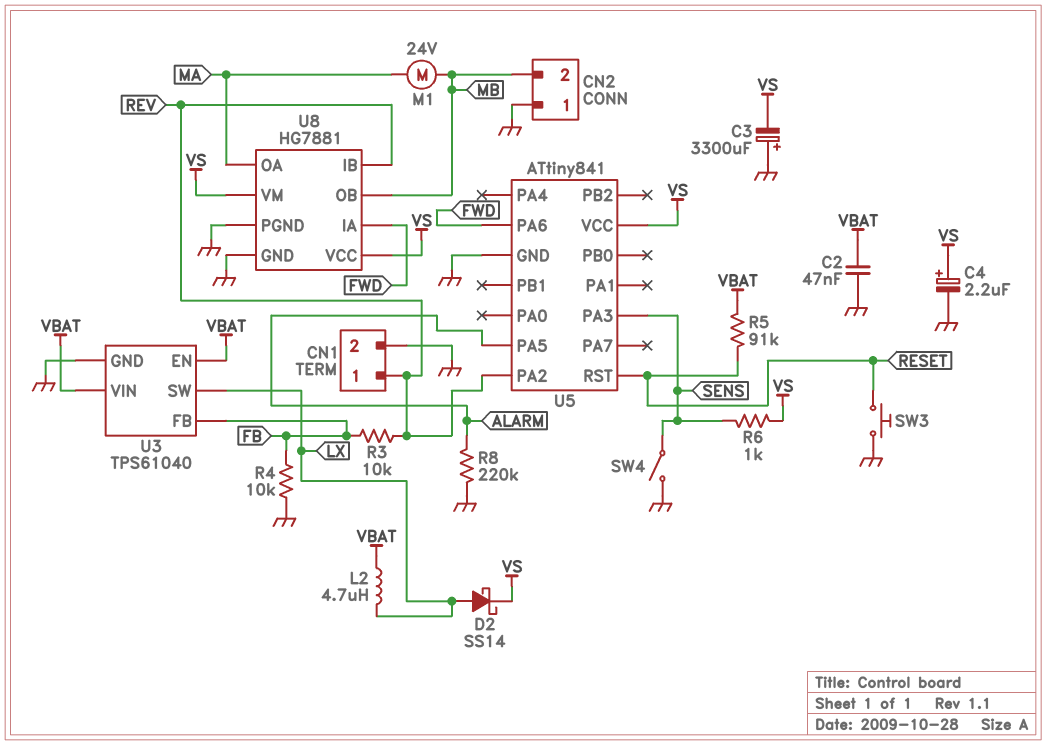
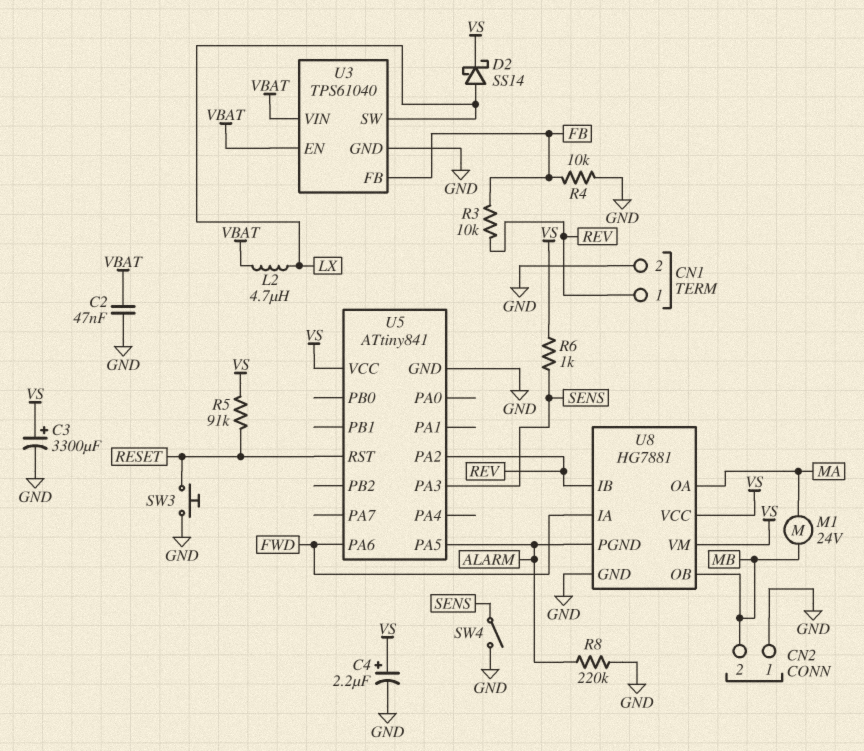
C3: 3300uF (plus GND, minus VS) -> 3300uF (plus VS, minus GND)
R5: 91k (RESET, VBAT) -> 91k (RESET, VS)
U8 pin PGND: GND -> ALARM

